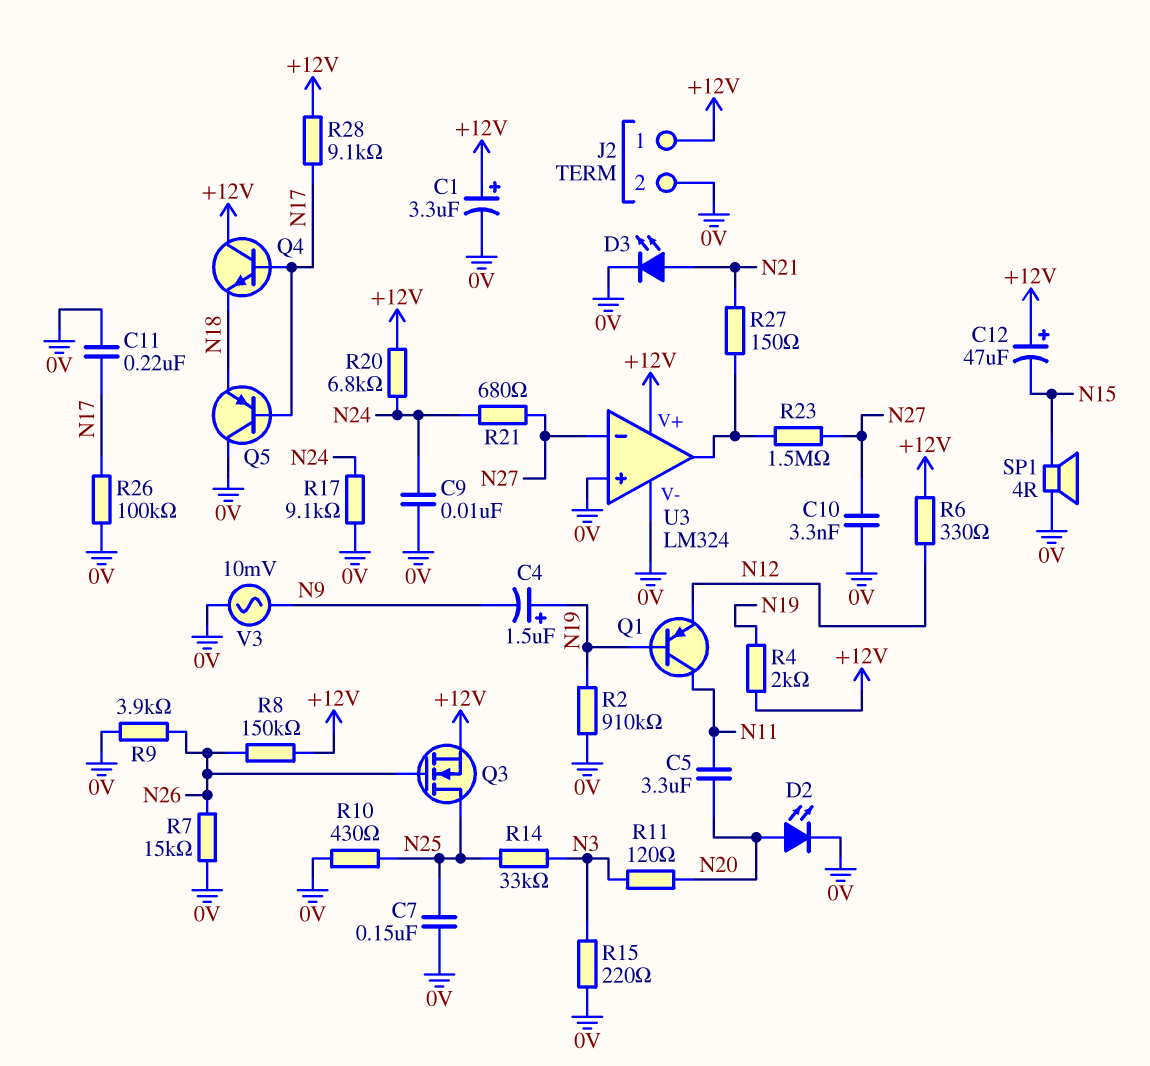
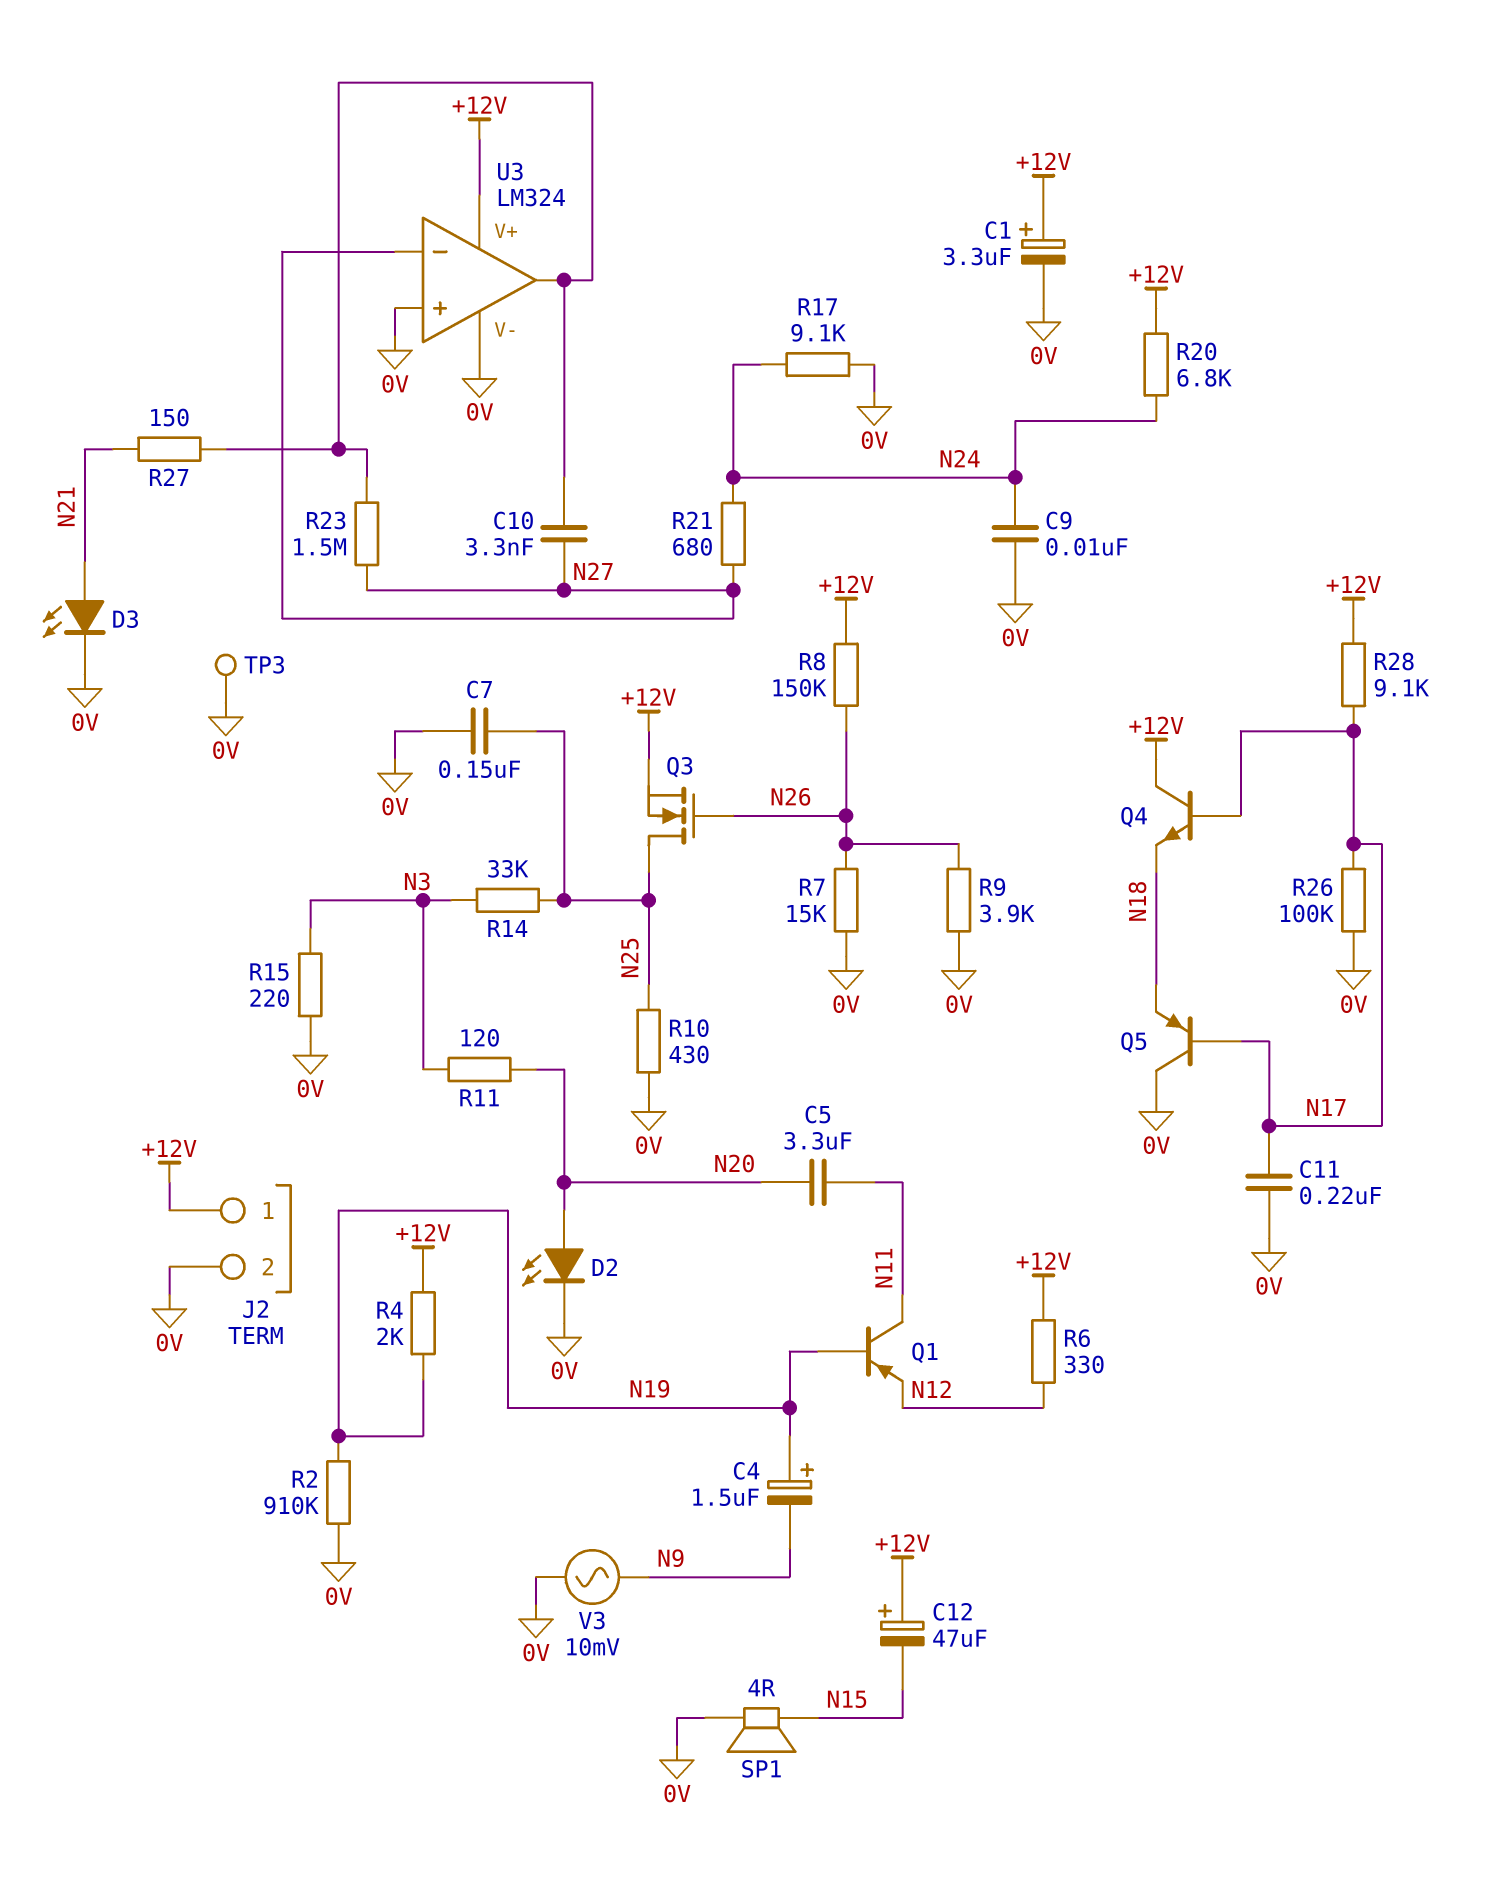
C10: 3.3nF (0V, N27) -> 3.3nF (N27, U3/out)
TP3: none -> test point (0V)

